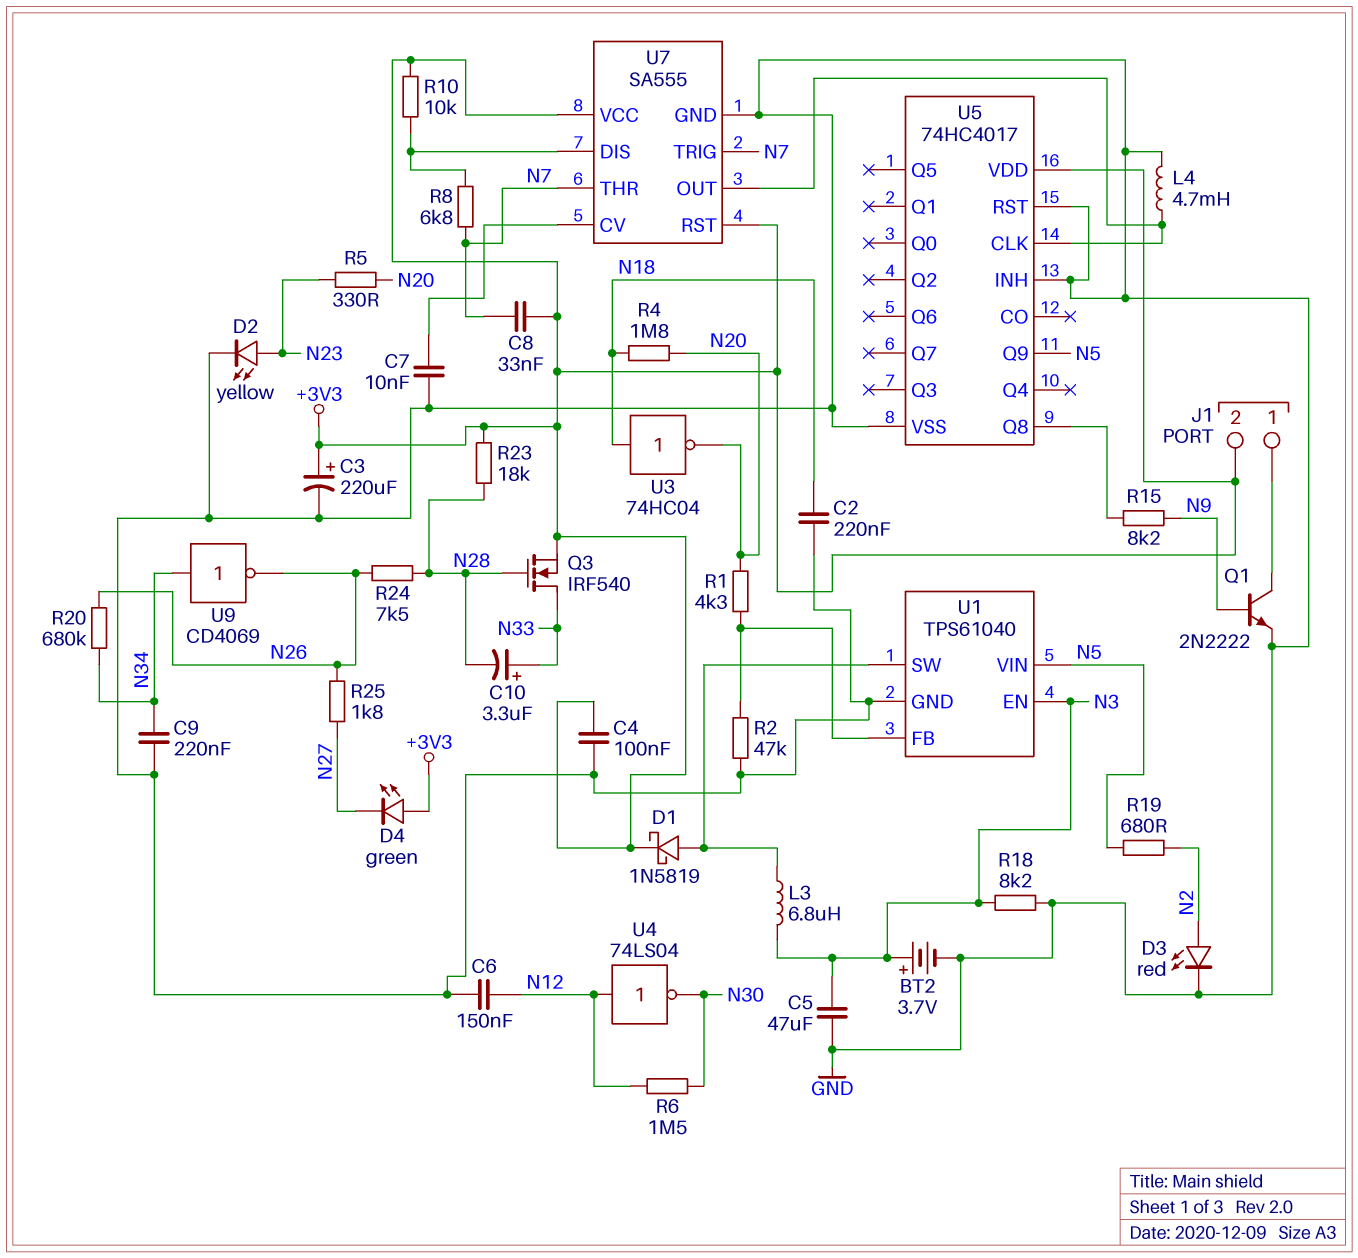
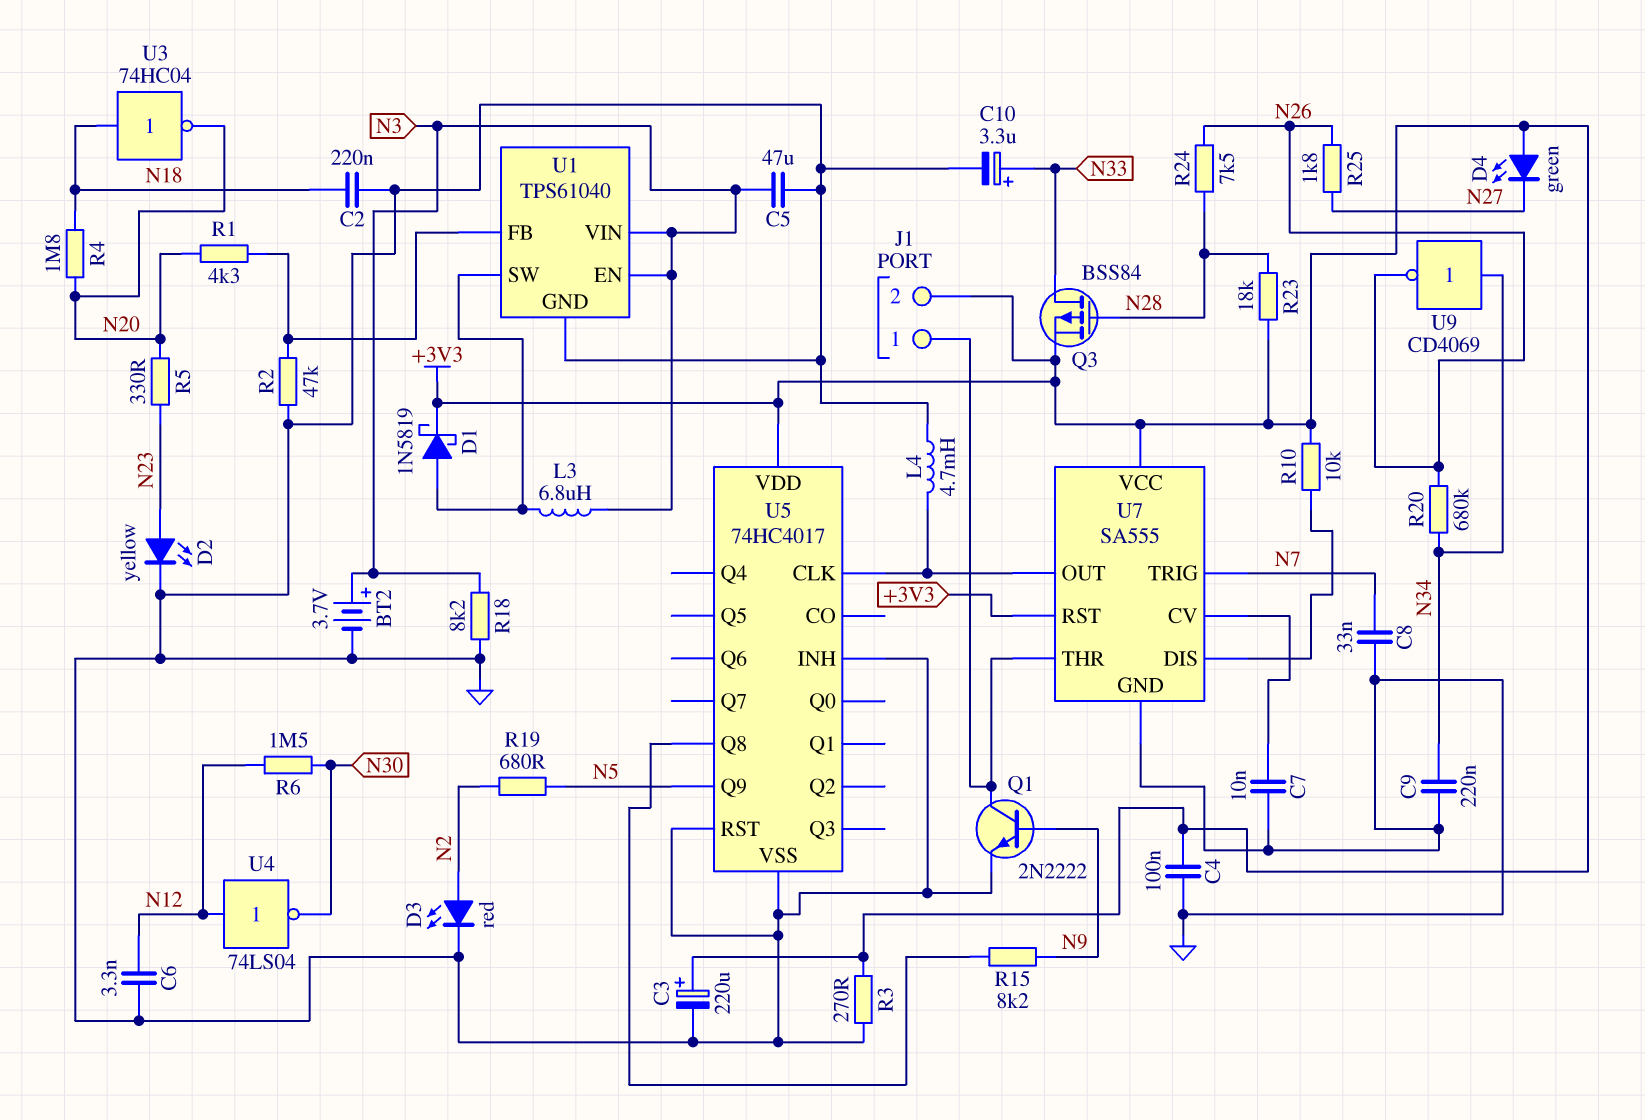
C6: 150nF (GND, N12) -> 3.3nF (GND, N12)
C8: 33nF (+3V3, N7) -> 33nF (GND, N7)
C10: 3.3uF (plus N33, minus N28) -> 3.3uF (plus N33, minus GND)
Q3: NMOS IRF540 (G N28, D N33, S +3V3) -> PMOS BSS84 (G N28, D N33, S +3V3)
R3: none -> 270 (+3V3, GND)
R8: 6.8k (N7, U7/DIS) -> none
U1 pin VIN: N5 -> N3
U7 pin THR: N7 -> J1/1

